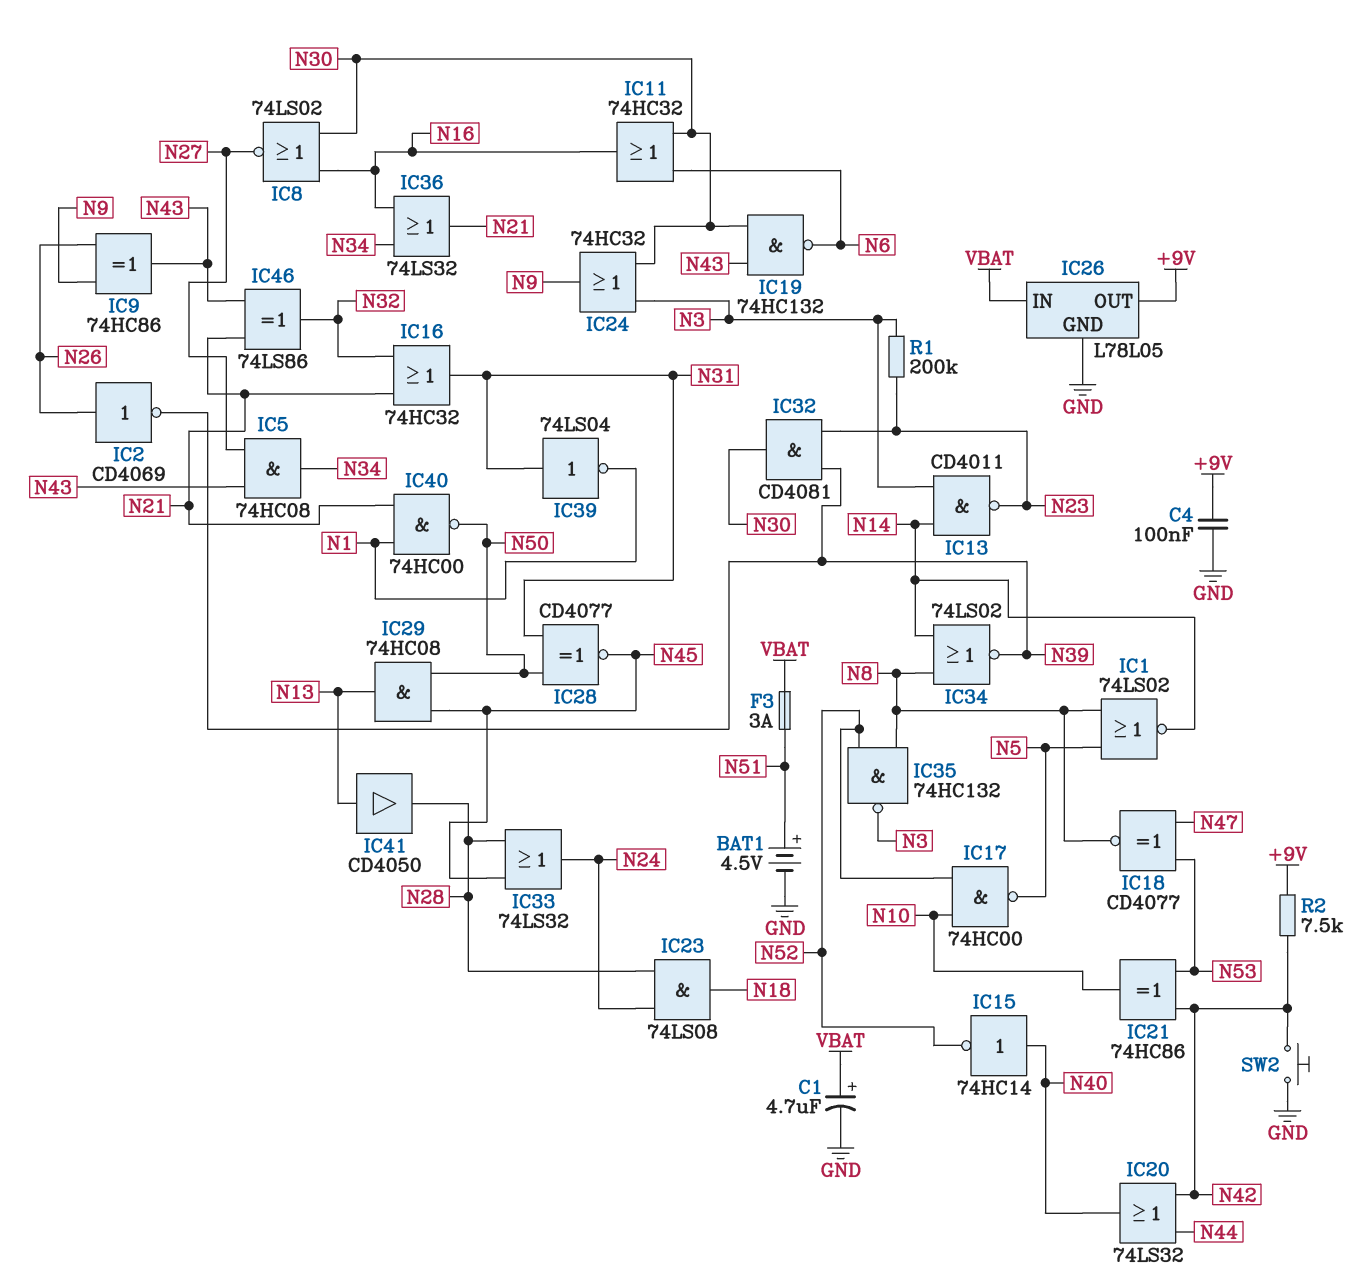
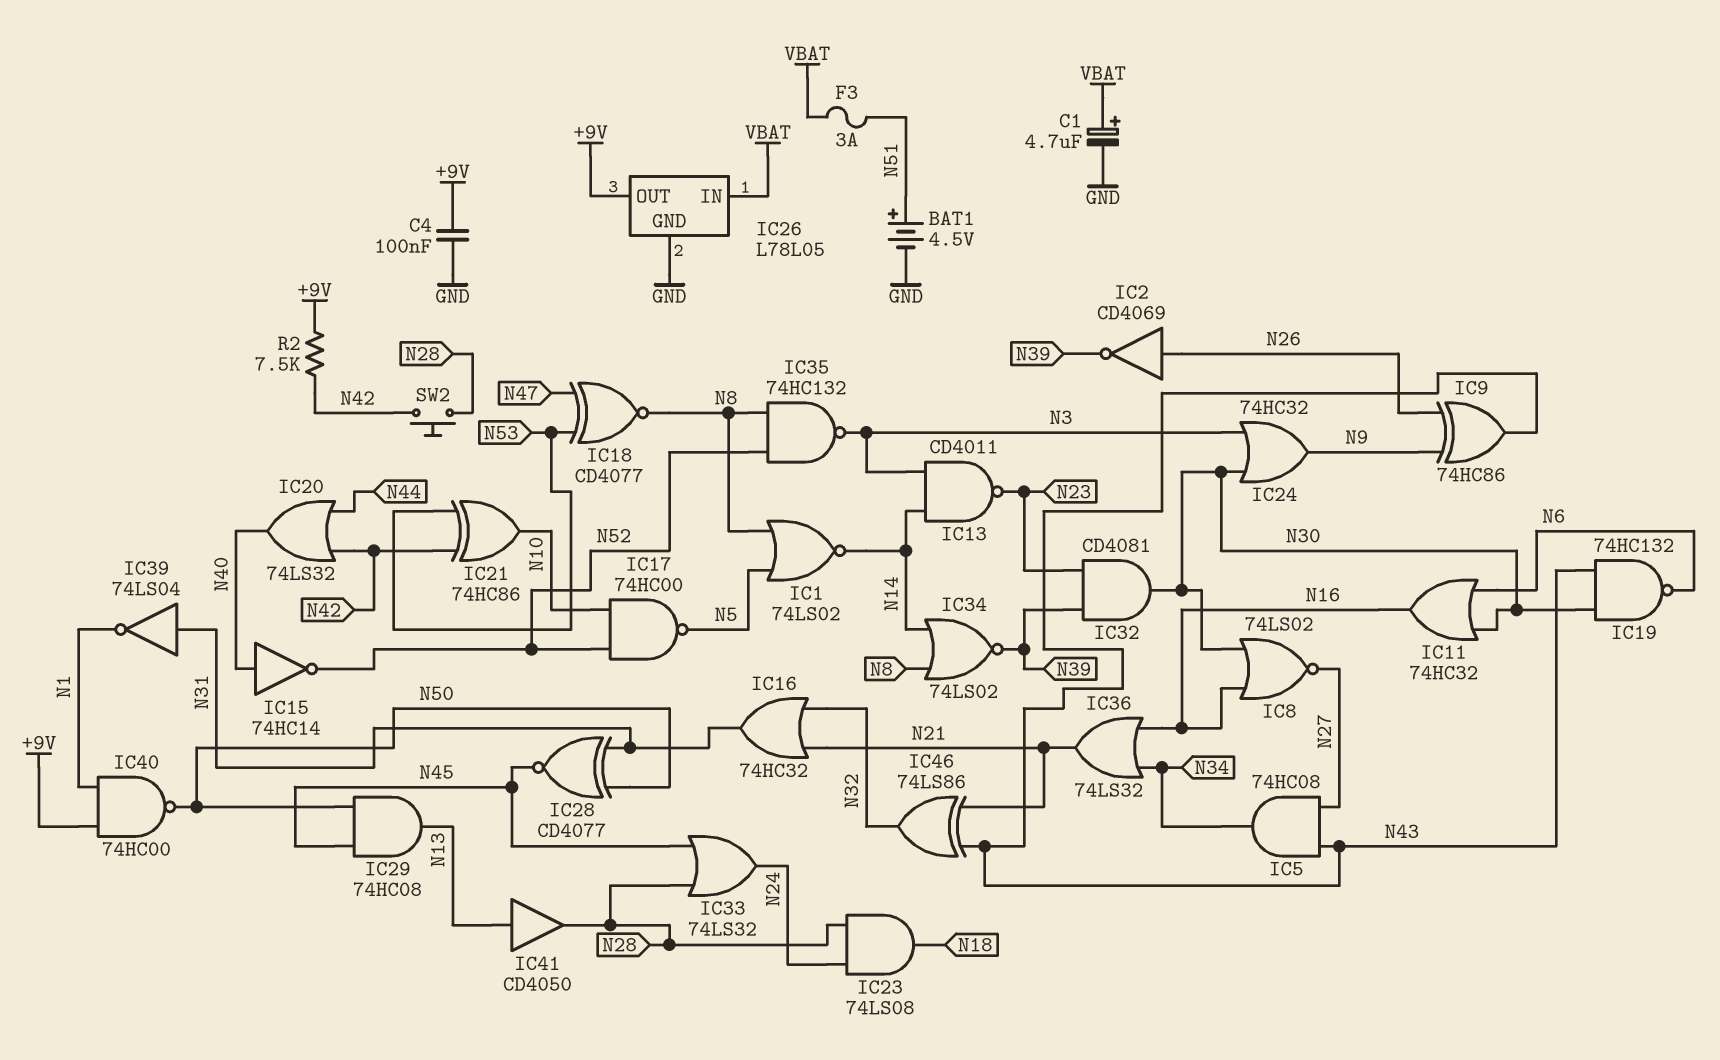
IC40: NAND 74HC00 (in N1, in N21, out N50) -> NAND 74HC00 (in +9V, in N1, out N50)
R1: 200k (N3, N23) -> none
SW2: button (GND, N42) -> button (N28, N42)

